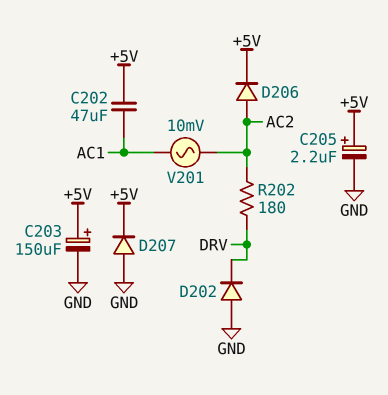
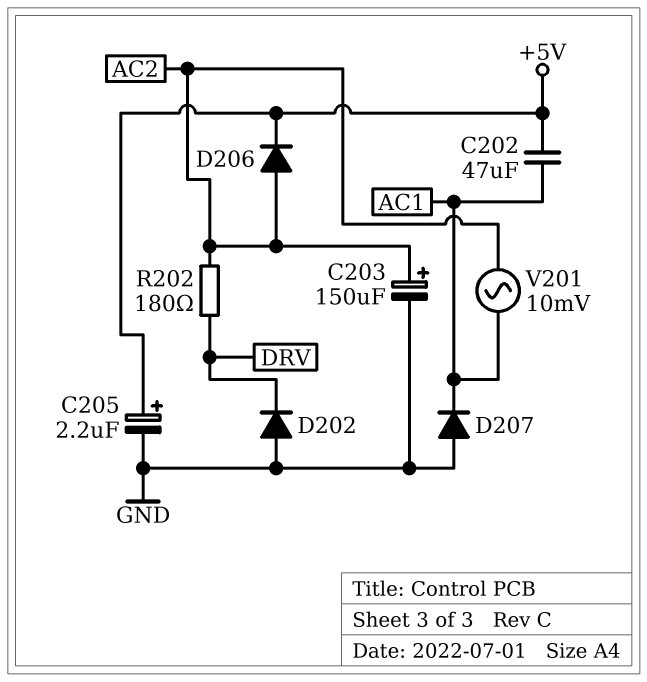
C203: 150uF (plus +5V, minus GND) -> 150uF (plus AC2, minus GND)
D207: diode (A GND, K +5V) -> diode (A GND, K AC1)

